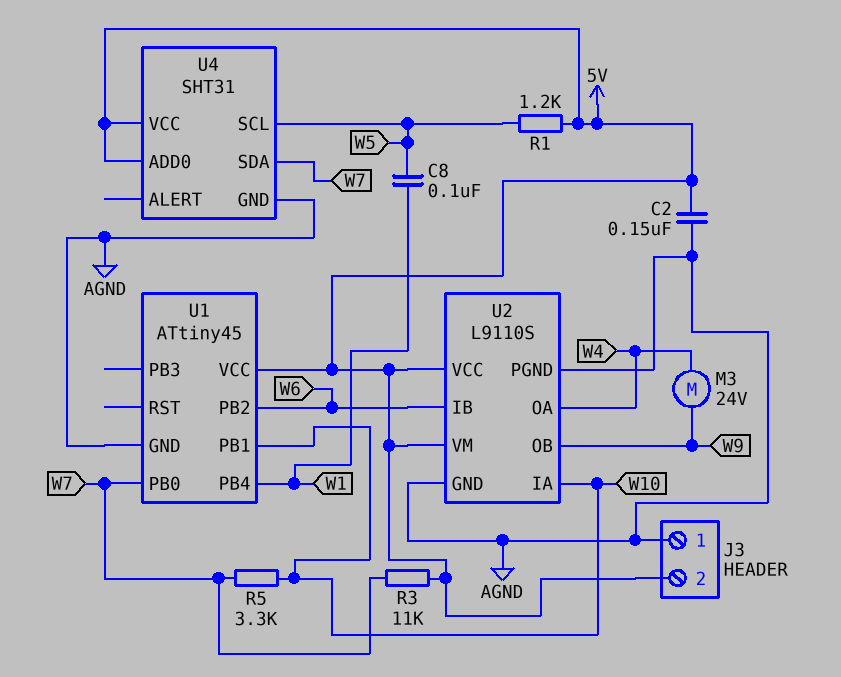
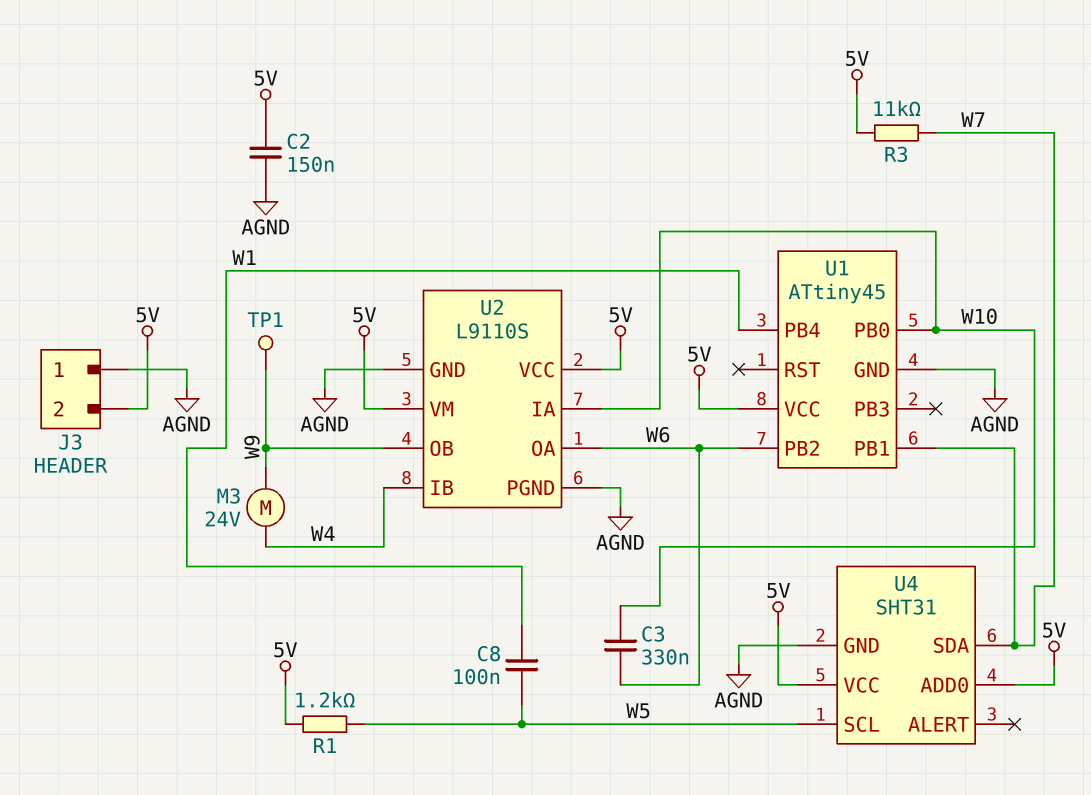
C3: none -> 330nF (W6, W10)
R5: 3.3k (W7, W10) -> none
TP1: none -> test point (W9)
U1 pin PB0: W7 -> W10
U1 pin PB1: W10 -> W7
U2 pin IB: W6 -> W4
U2 pin OA: W4 -> W6

